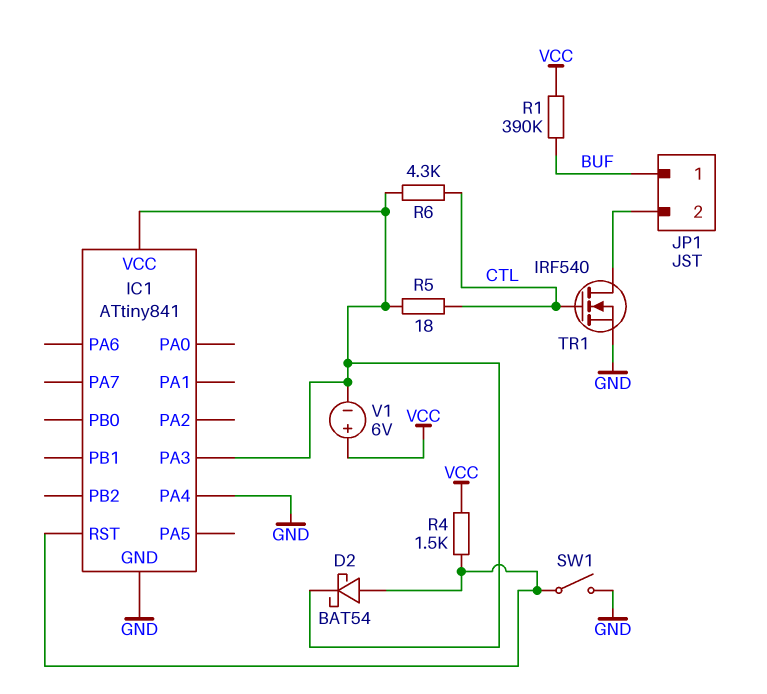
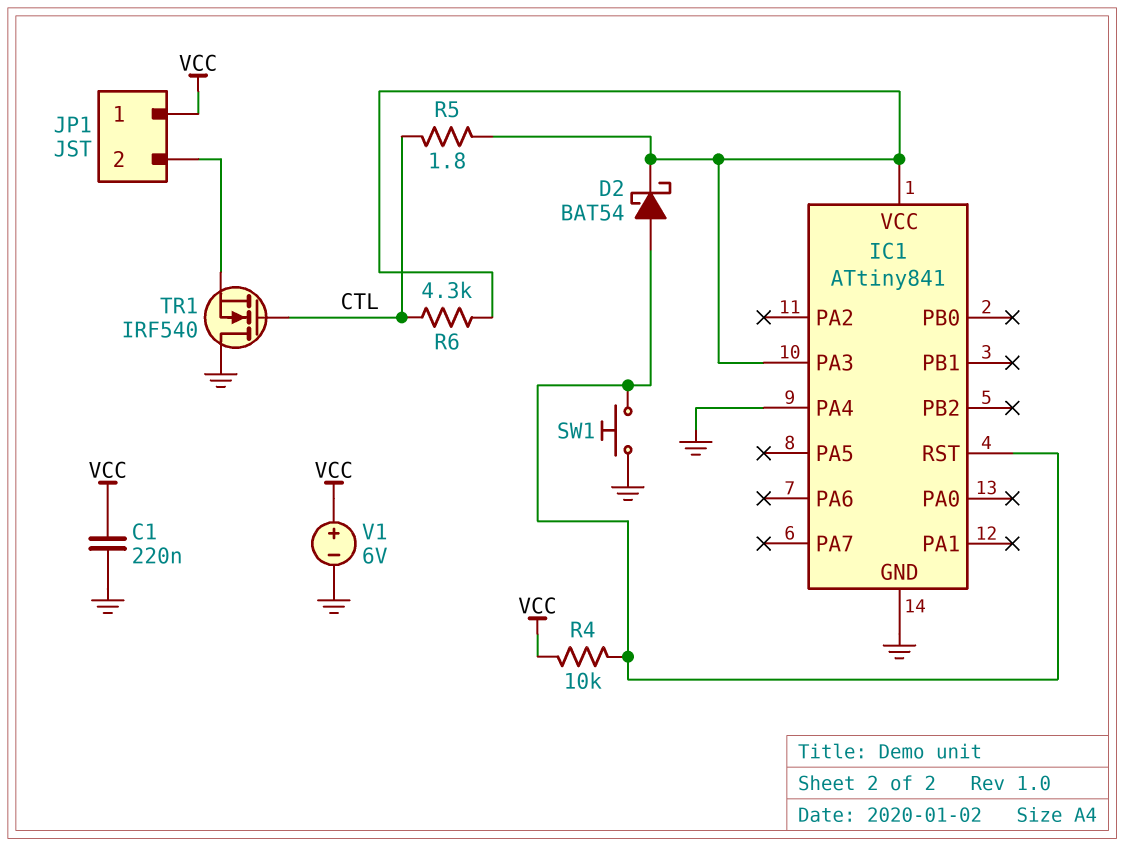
C1: none -> 220nF (GND, VCC)
JP1 pin 1: BUF -> VCC
R1: 390k (BUF, VCC) -> none
R4: 1.5k (IC1/RST, VCC) -> 10k (IC1/RST, VCC)
R5: 18 (CTL, IC1/PA3) -> 1.8 (CTL, IC1/PA3)
SW1: switch (GND, IC1/RST) -> button (GND, IC1/RST)
TR1: NMOS IRF540 (G CTL, D JP1/2, S GND) -> NMOS IRF540 (G CTL, D GND, S JP1/2)
V1: 6V (plus VCC, minus IC1/PA3) -> 6V (plus VCC, minus GND)

